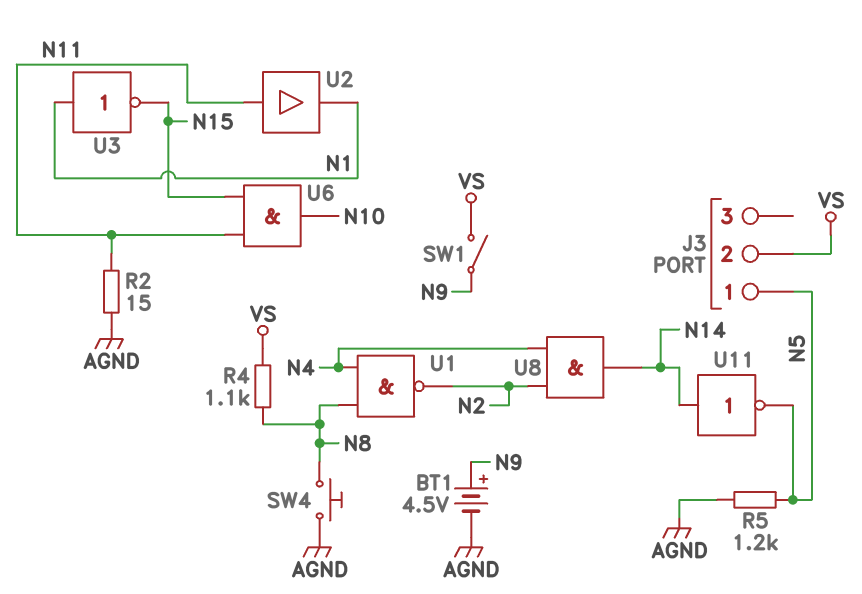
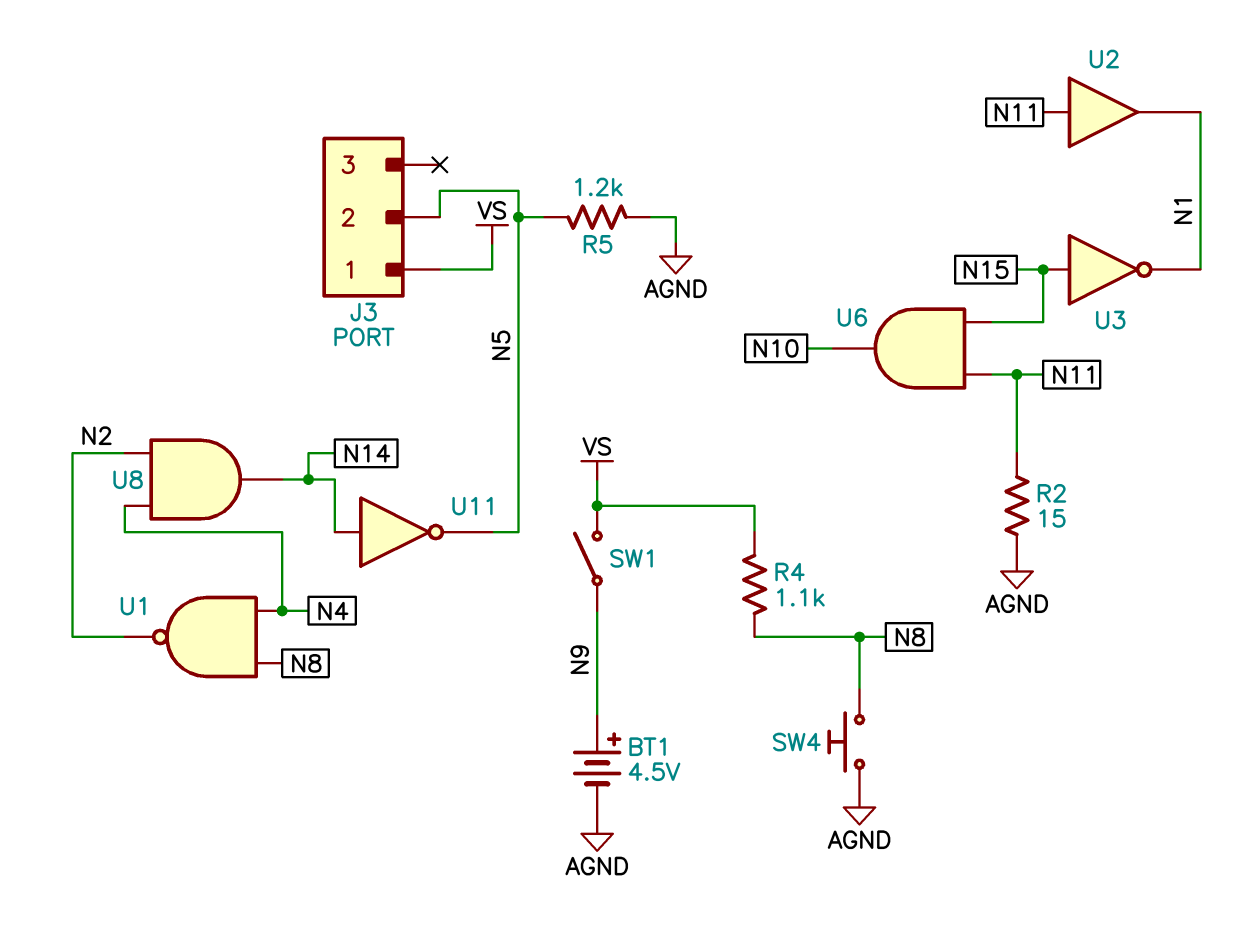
J3 pin 1: N5 -> VS
J3 pin 2: VS -> N5
U3: NOT (in N1, out N15) -> NOT (in N15, out N1)

